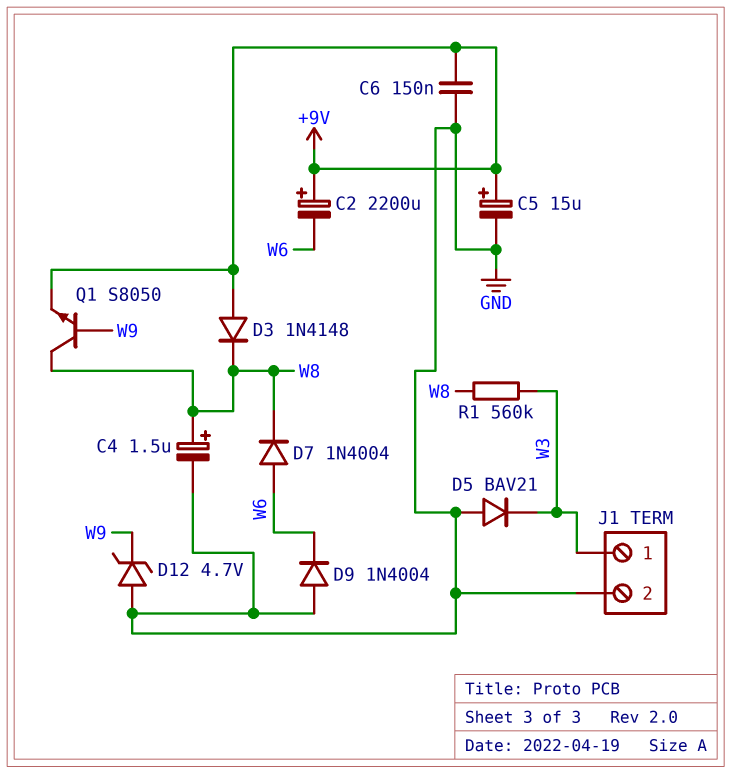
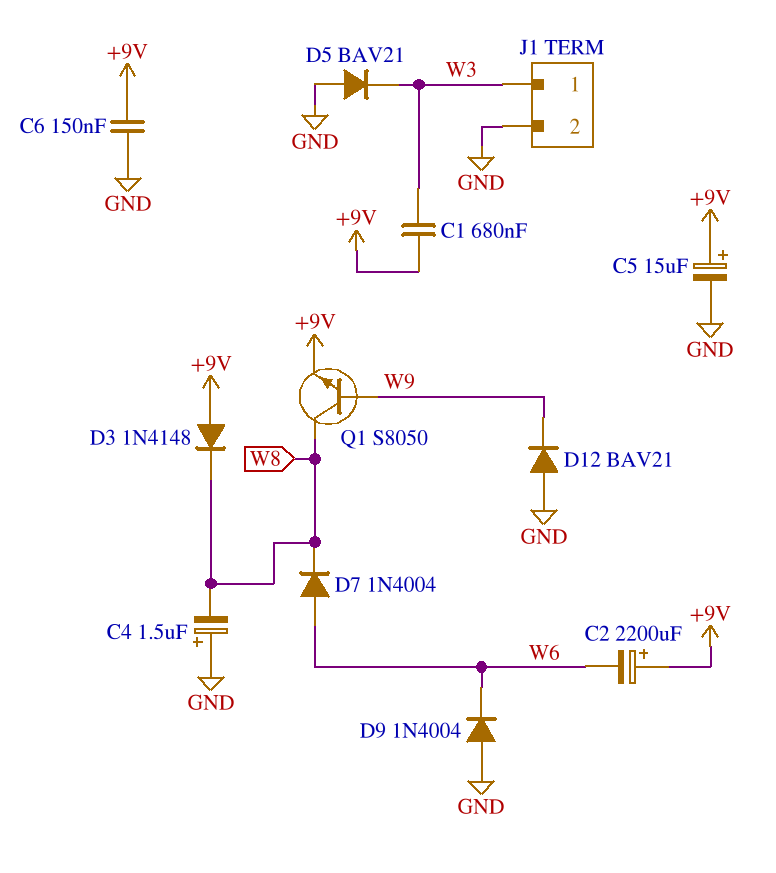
C1: none -> 680nF (+9V, W3)
C4: 1.5uF (plus W8, minus GND) -> 1.5uF (plus GND, minus W8)
D12: zener 4.7V (A GND, K W9) -> diode BAV21 (A GND, K W9)
R1: 560k (W3, W8) -> none

